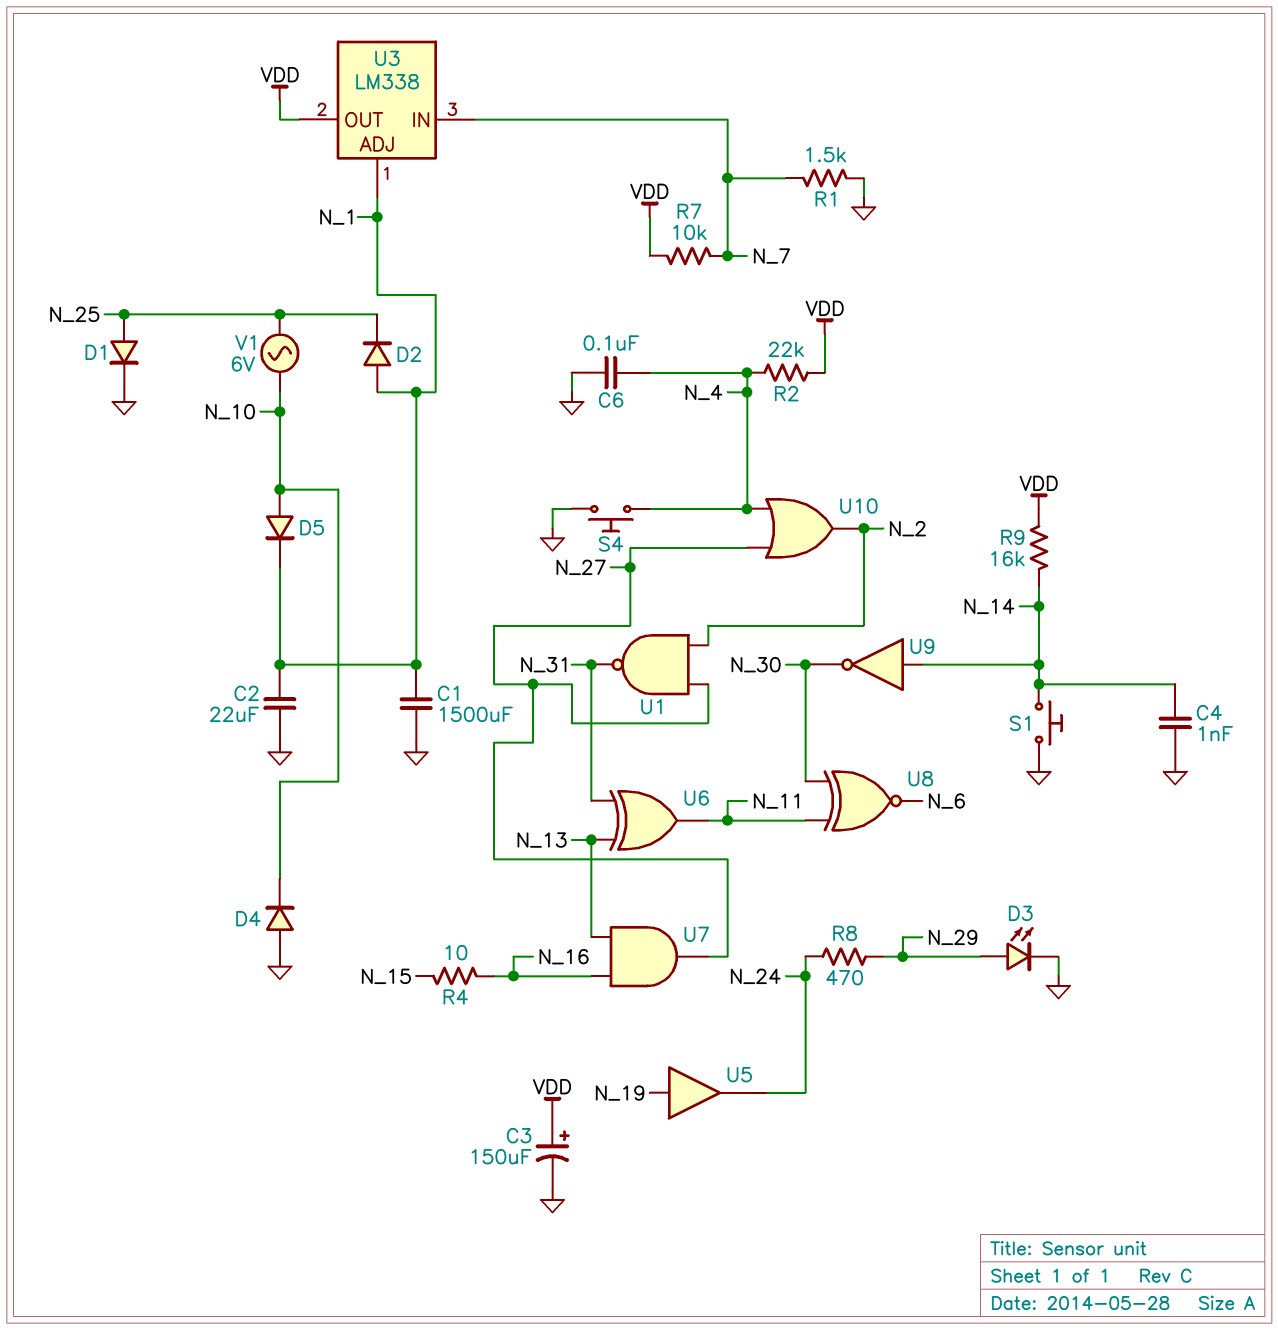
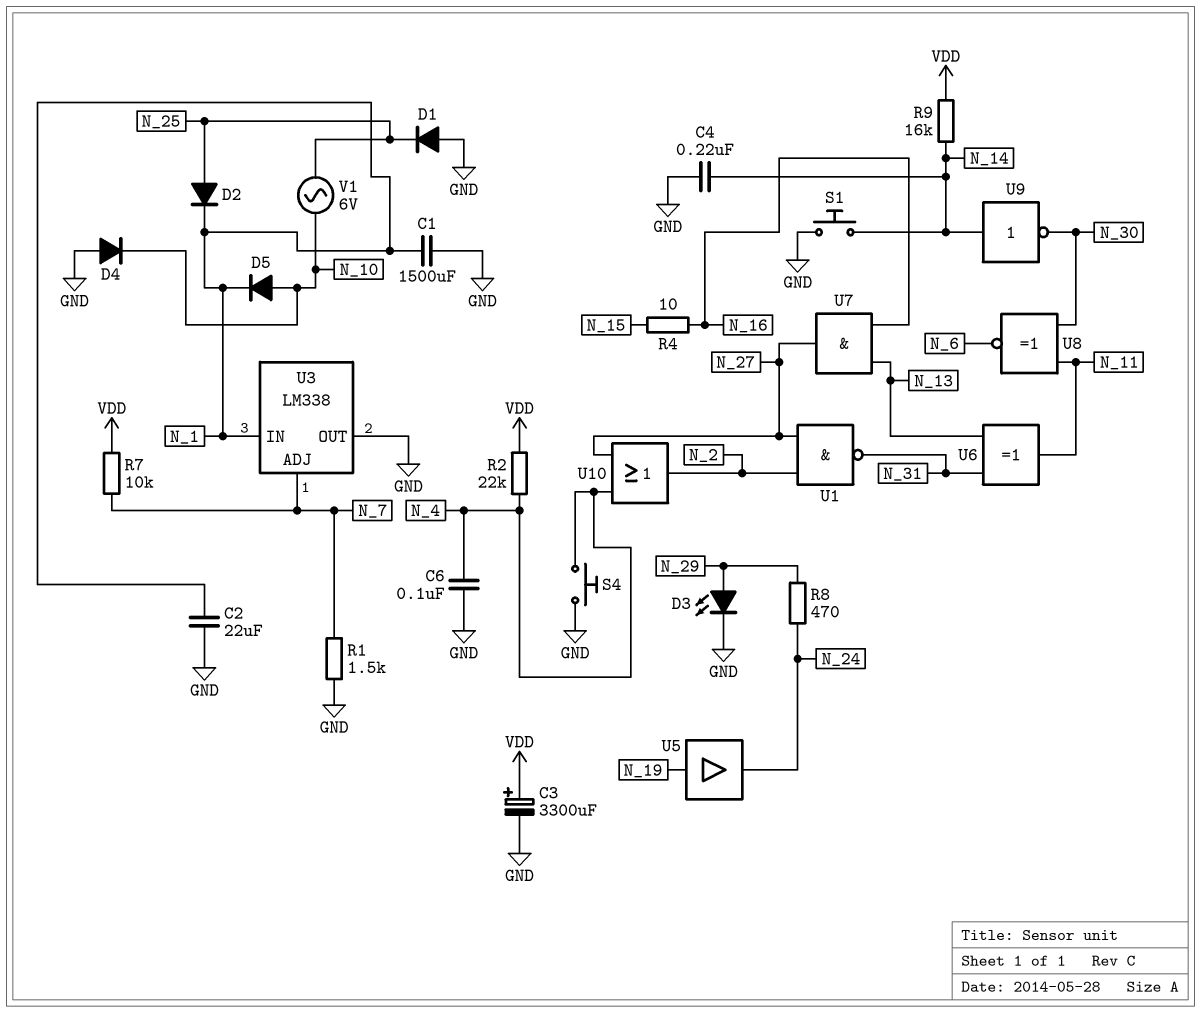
C3: 150uF (plus VDD, minus GND) -> 3300uF (plus VDD, minus GND)
C4: 1nF (GND, N_14) -> 220nF (GND, N_14)
D1: diode (A N_25, K GND) -> diode (A GND, K N_25)
D2: diode (A N_1, K N_25) -> diode (A N_25, K N_1)
U3 pin ADJ: N_1 -> N_7
U3 pin IN: N_7 -> N_1
U3 pin OUT: VDD -> GND

